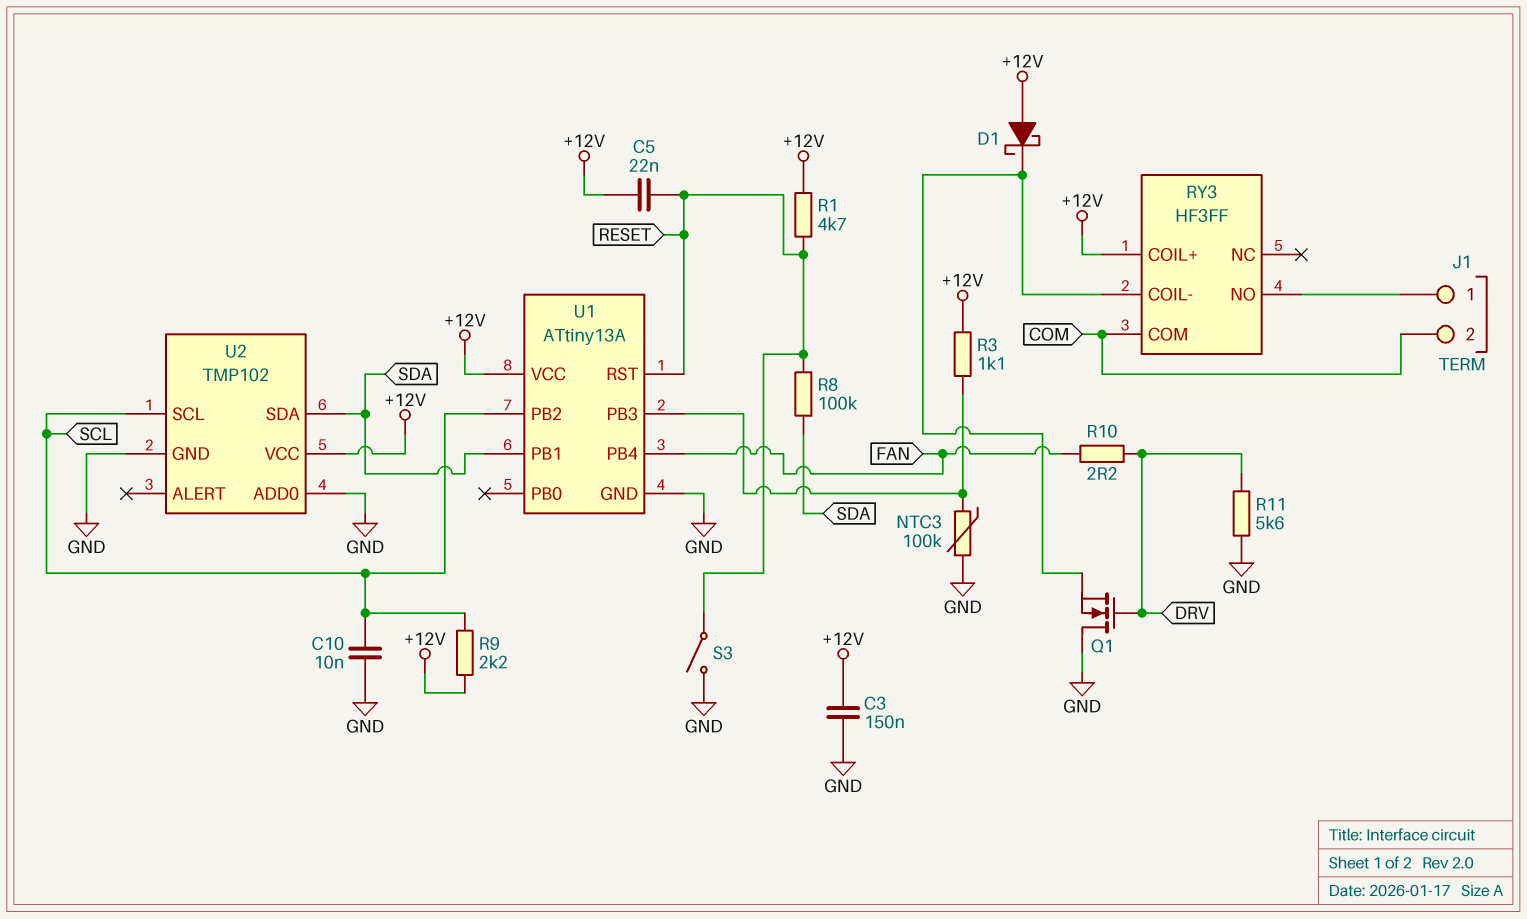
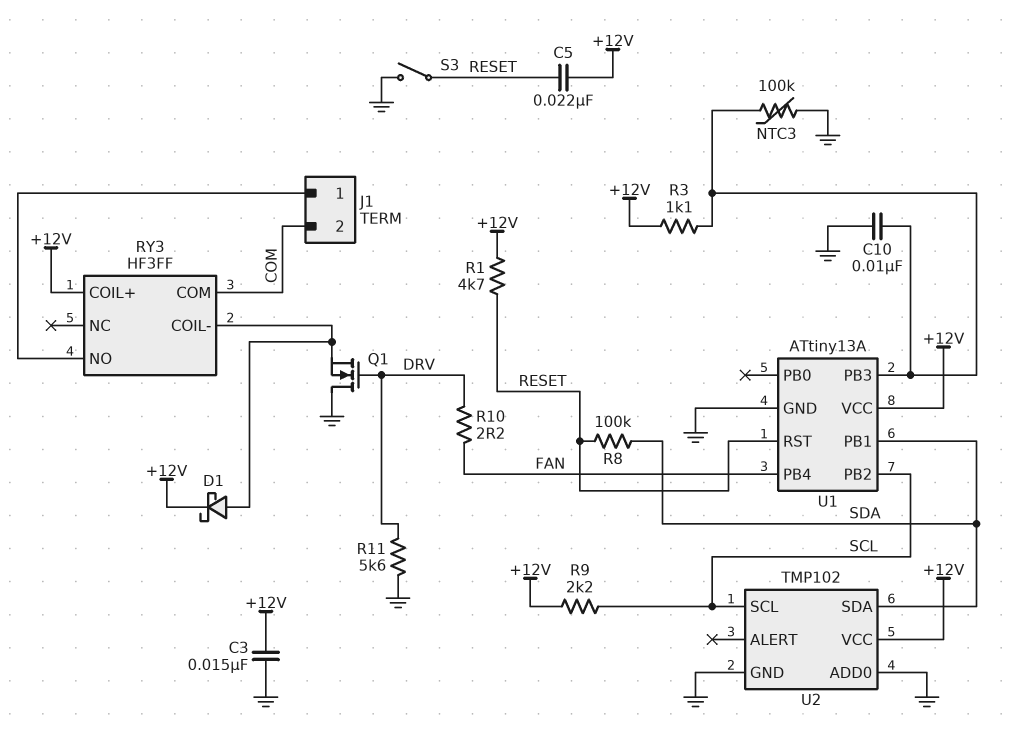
C3: 150nF (+12V, GND) -> 15nF (+12V, GND)
C10: 10nF (GND, SCL) -> 10nF (GND, U1/PB3)
D1: schottky (A +12V, K RY3/COIL-) -> schottky (A RY3/COIL-, K +12V)

